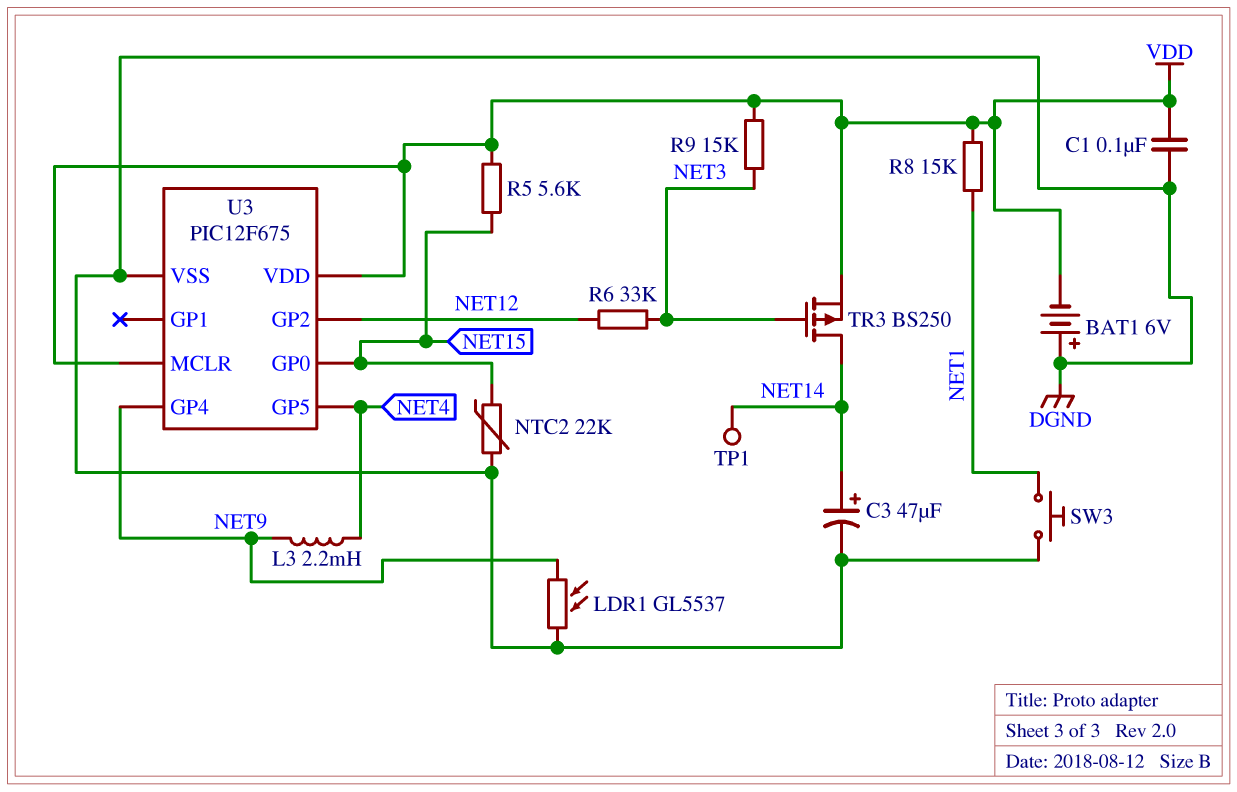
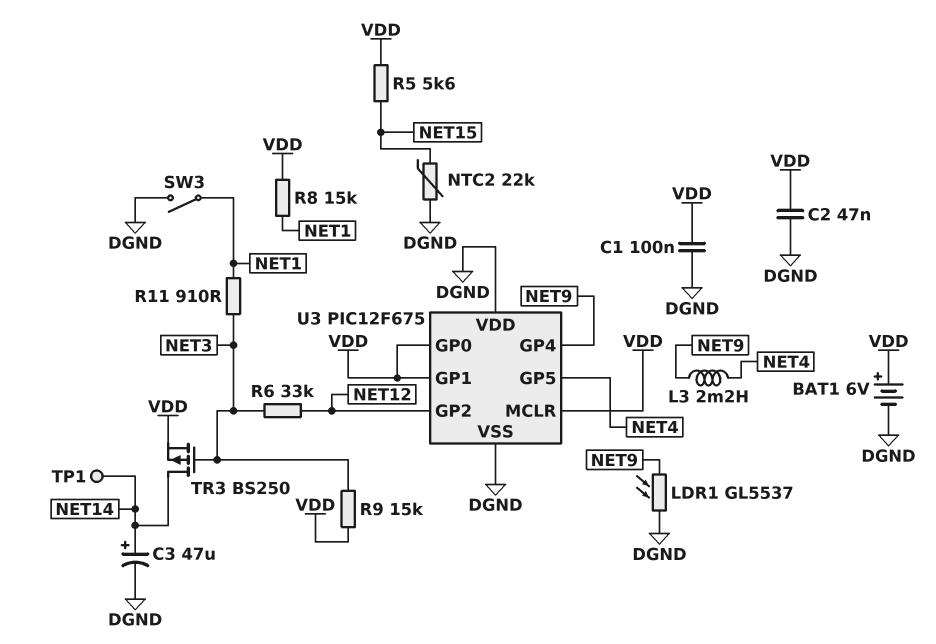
BAT1: 6V (plus DGND, minus VDD) -> 6V (plus VDD, minus DGND)
C2: none -> 47nF (DGND, VDD)
R11: none -> 910 (NET1, NET3)
SW3: button (DGND, NET1) -> switch (DGND, NET1)
U3 pin GP0: NET15 -> VDD
U3 pin GP1: none -> VDD
U3 pin VDD: VDD -> DGND

